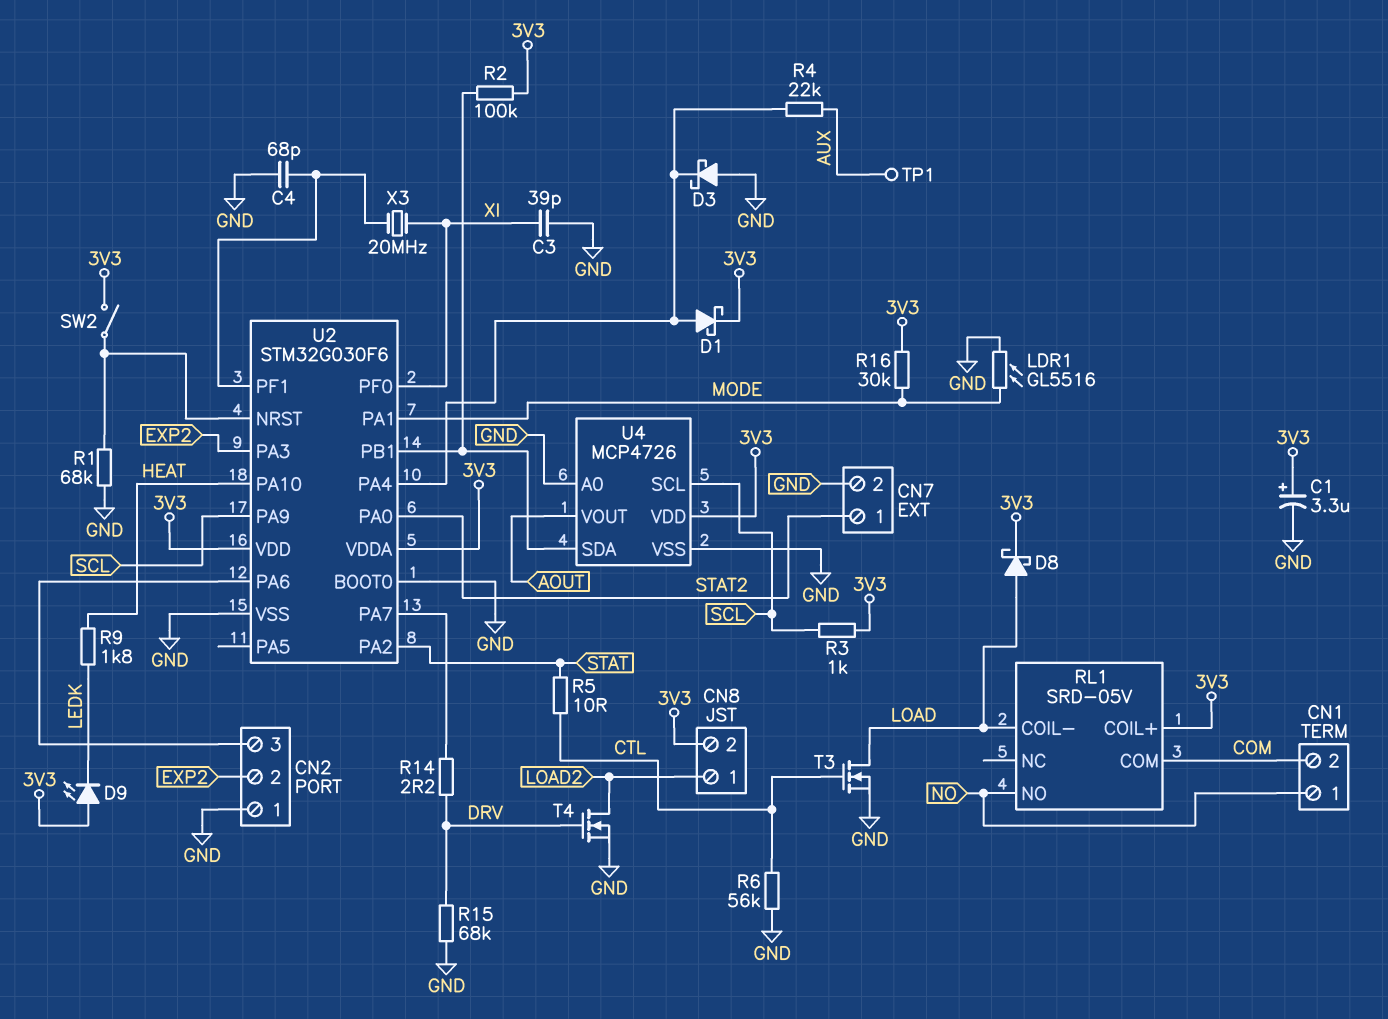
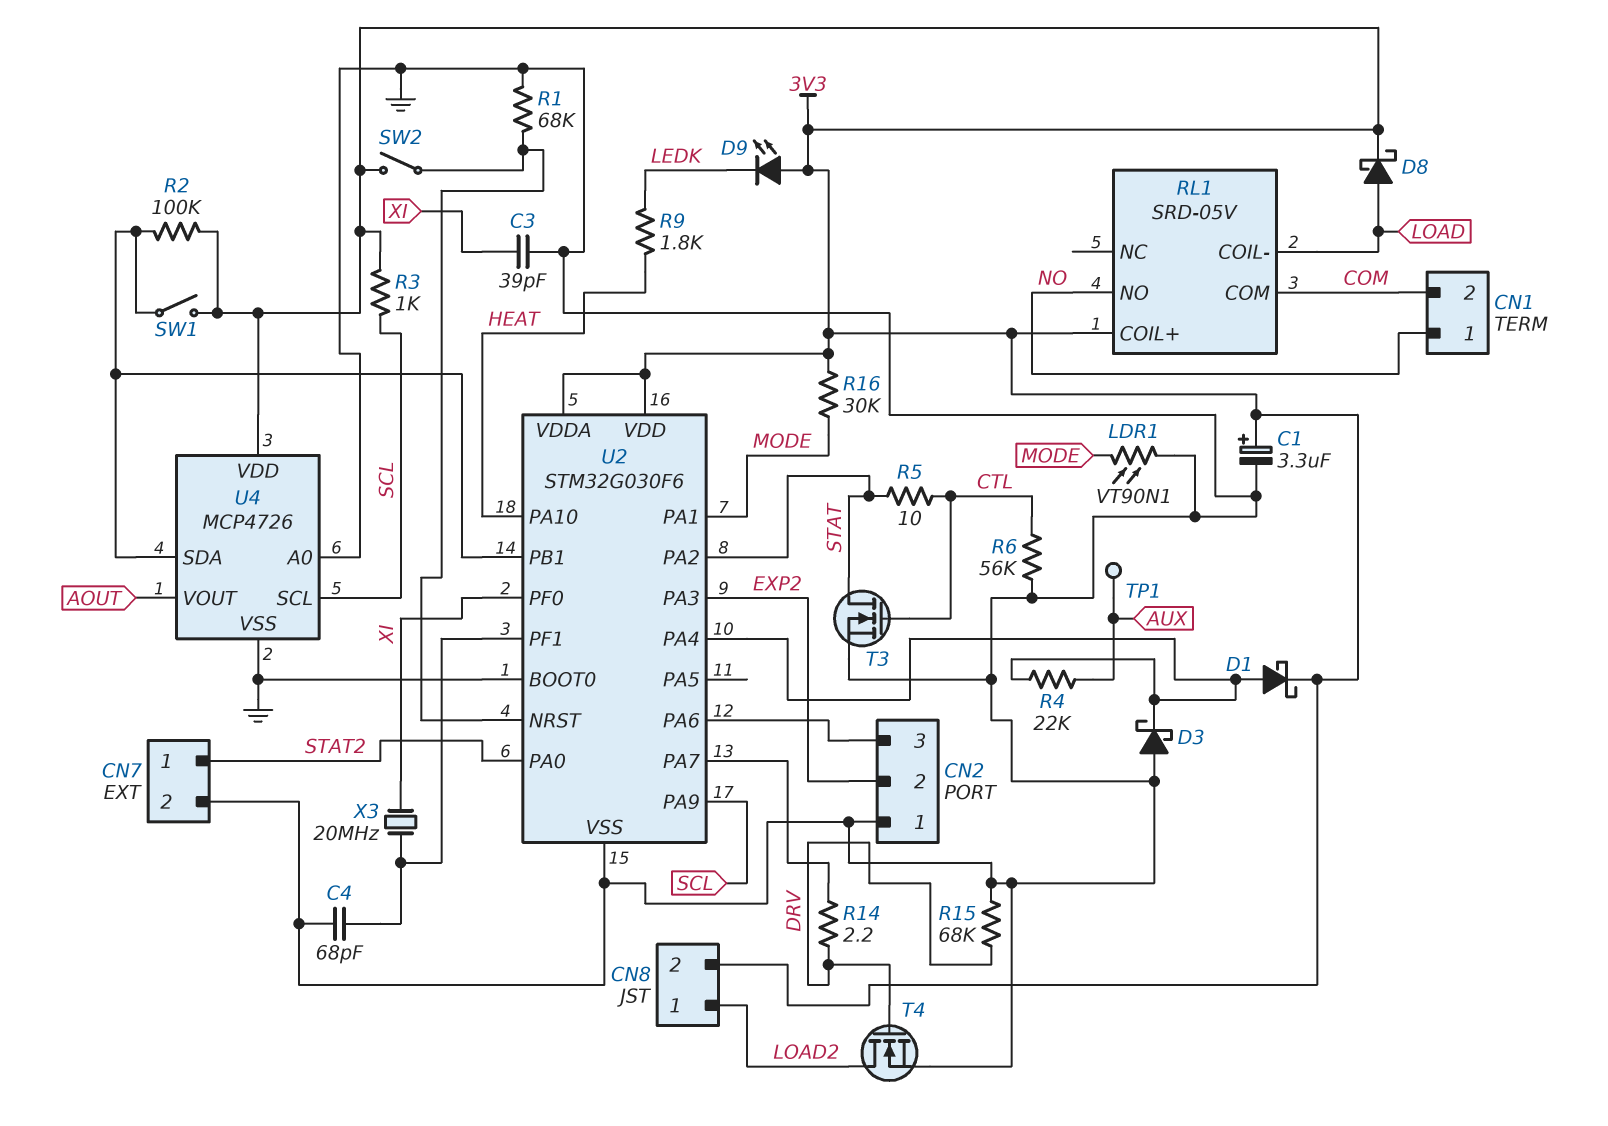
LDR1: GL5516 (GND, MODE) -> VT90N1 (GND, MODE)
SW1: none -> switch (3V3, U2/PB1)
T3: NMOS (G CTL, D LOAD, S GND) -> NMOS (G CTL, D STAT, S GND)

